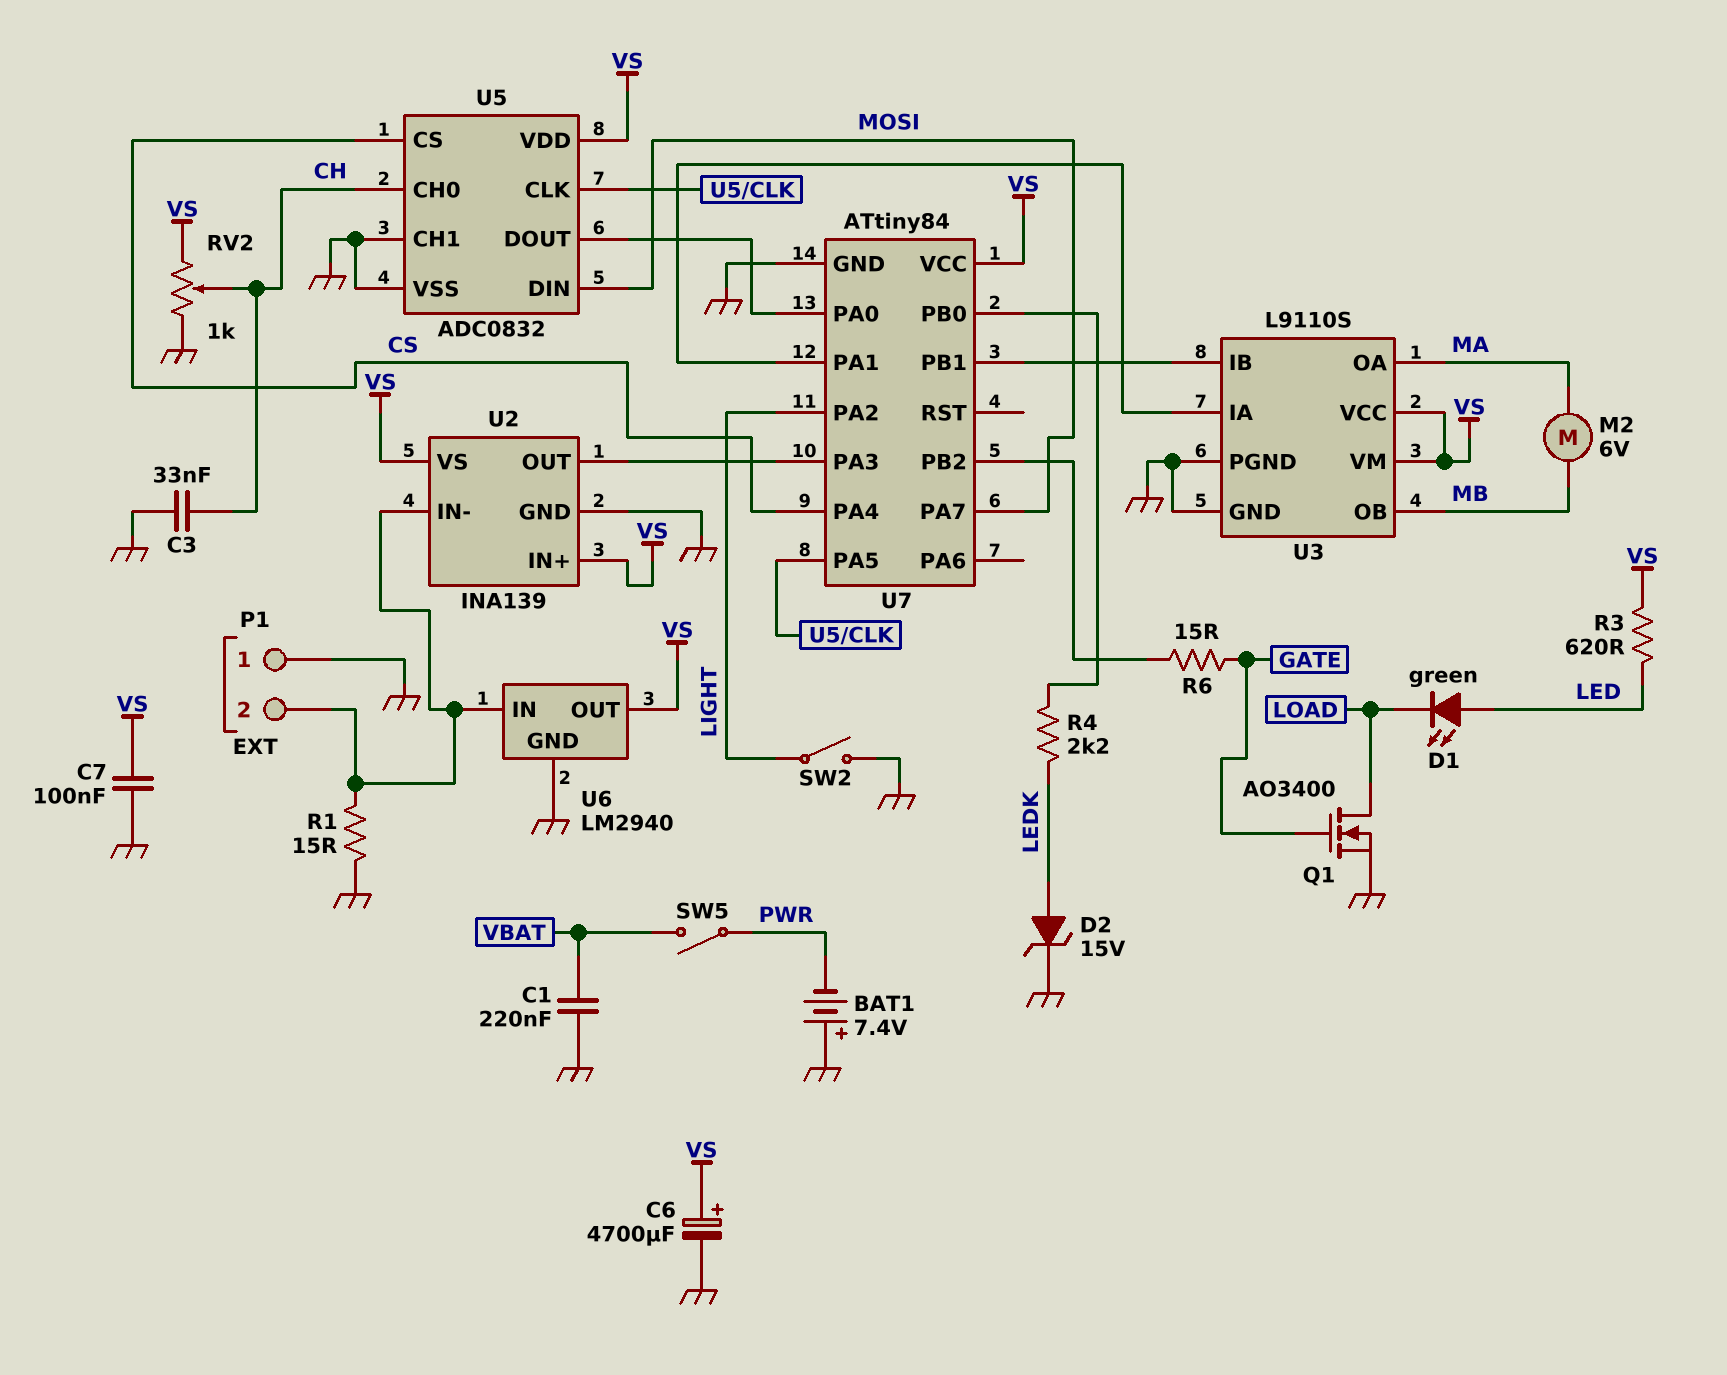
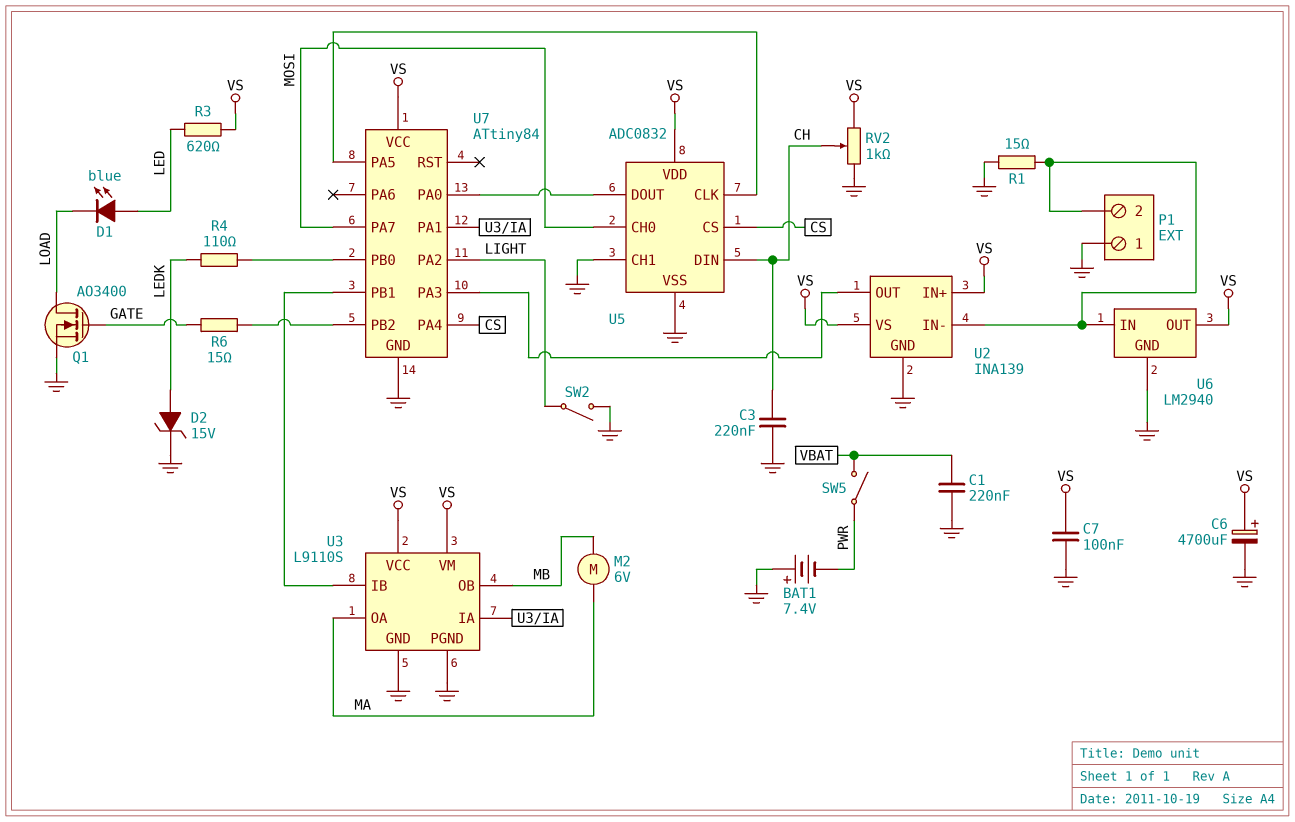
C3: 33nF (CH, GND) -> 220nF (CH, GND)
D1: LED green (A LED, K LOAD) -> LED blue (A LED, K LOAD)
R4: 2.2k (LEDK, U7/PB0) -> 110 (LEDK, U7/PB0)
U5 pin CH0: CH -> MOSI
U5 pin DIN: MOSI -> CH

